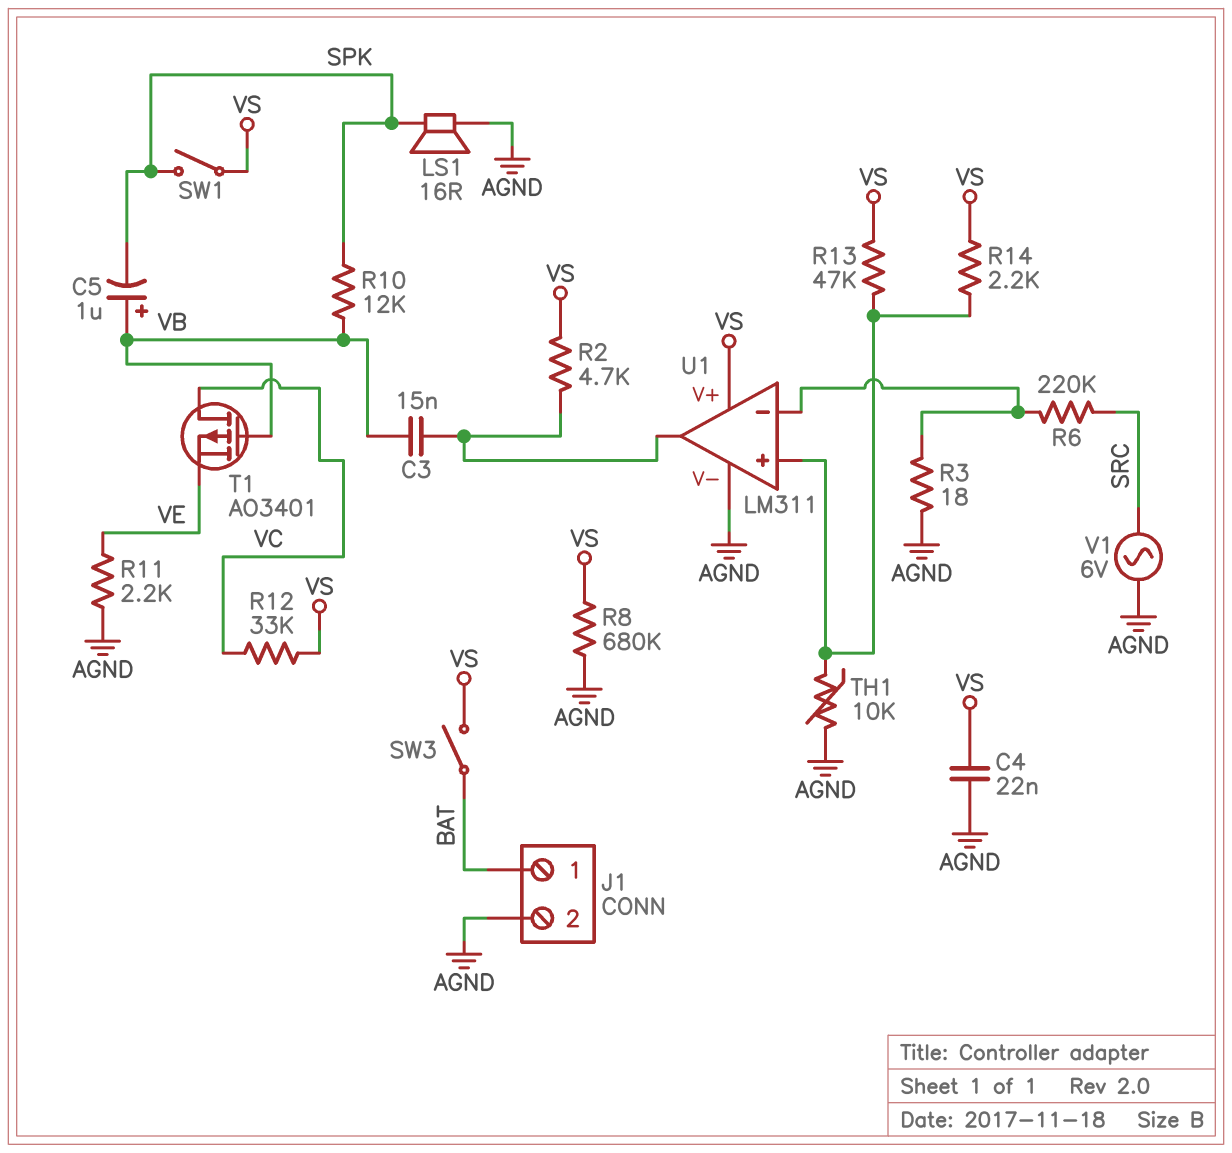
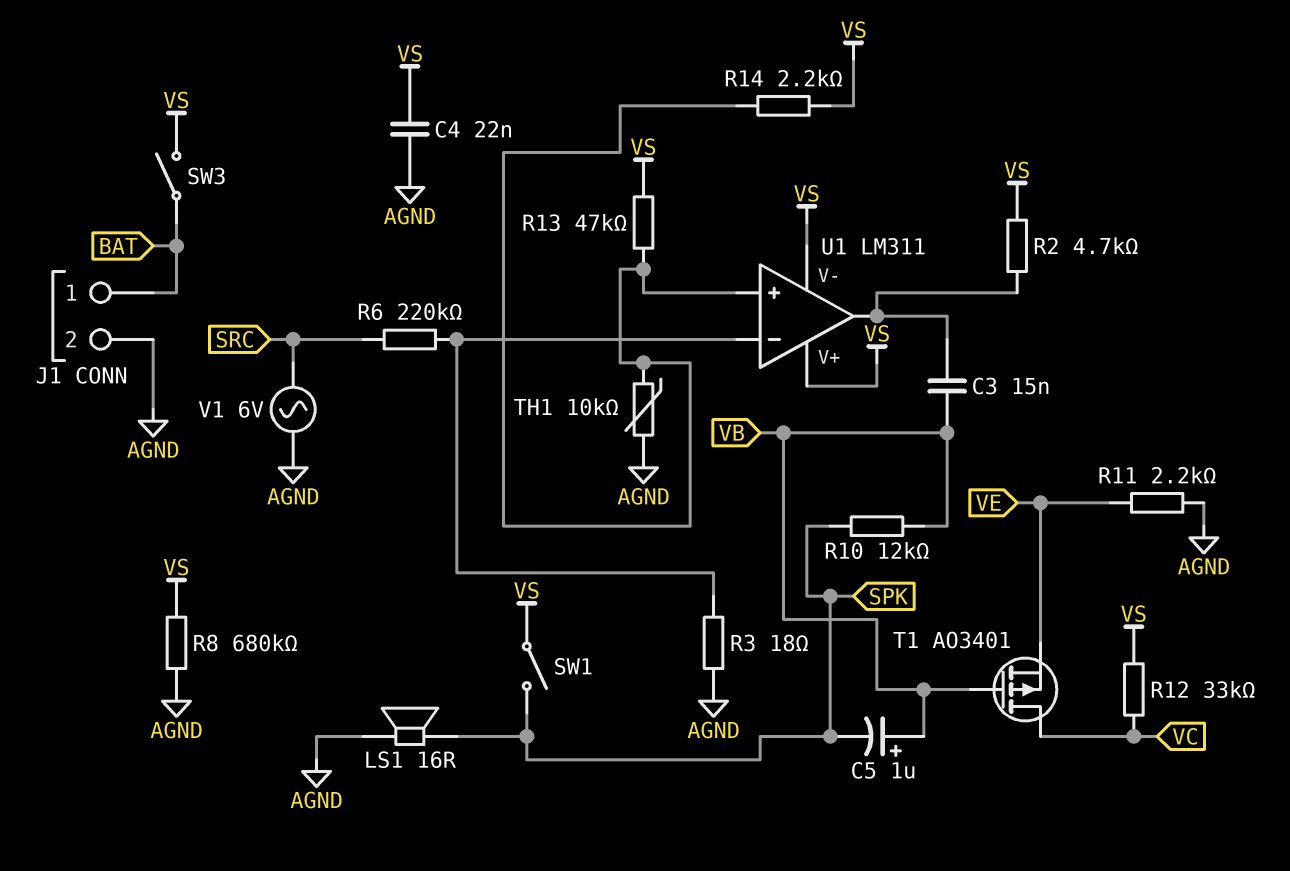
U1 pin V-: AGND -> VS

